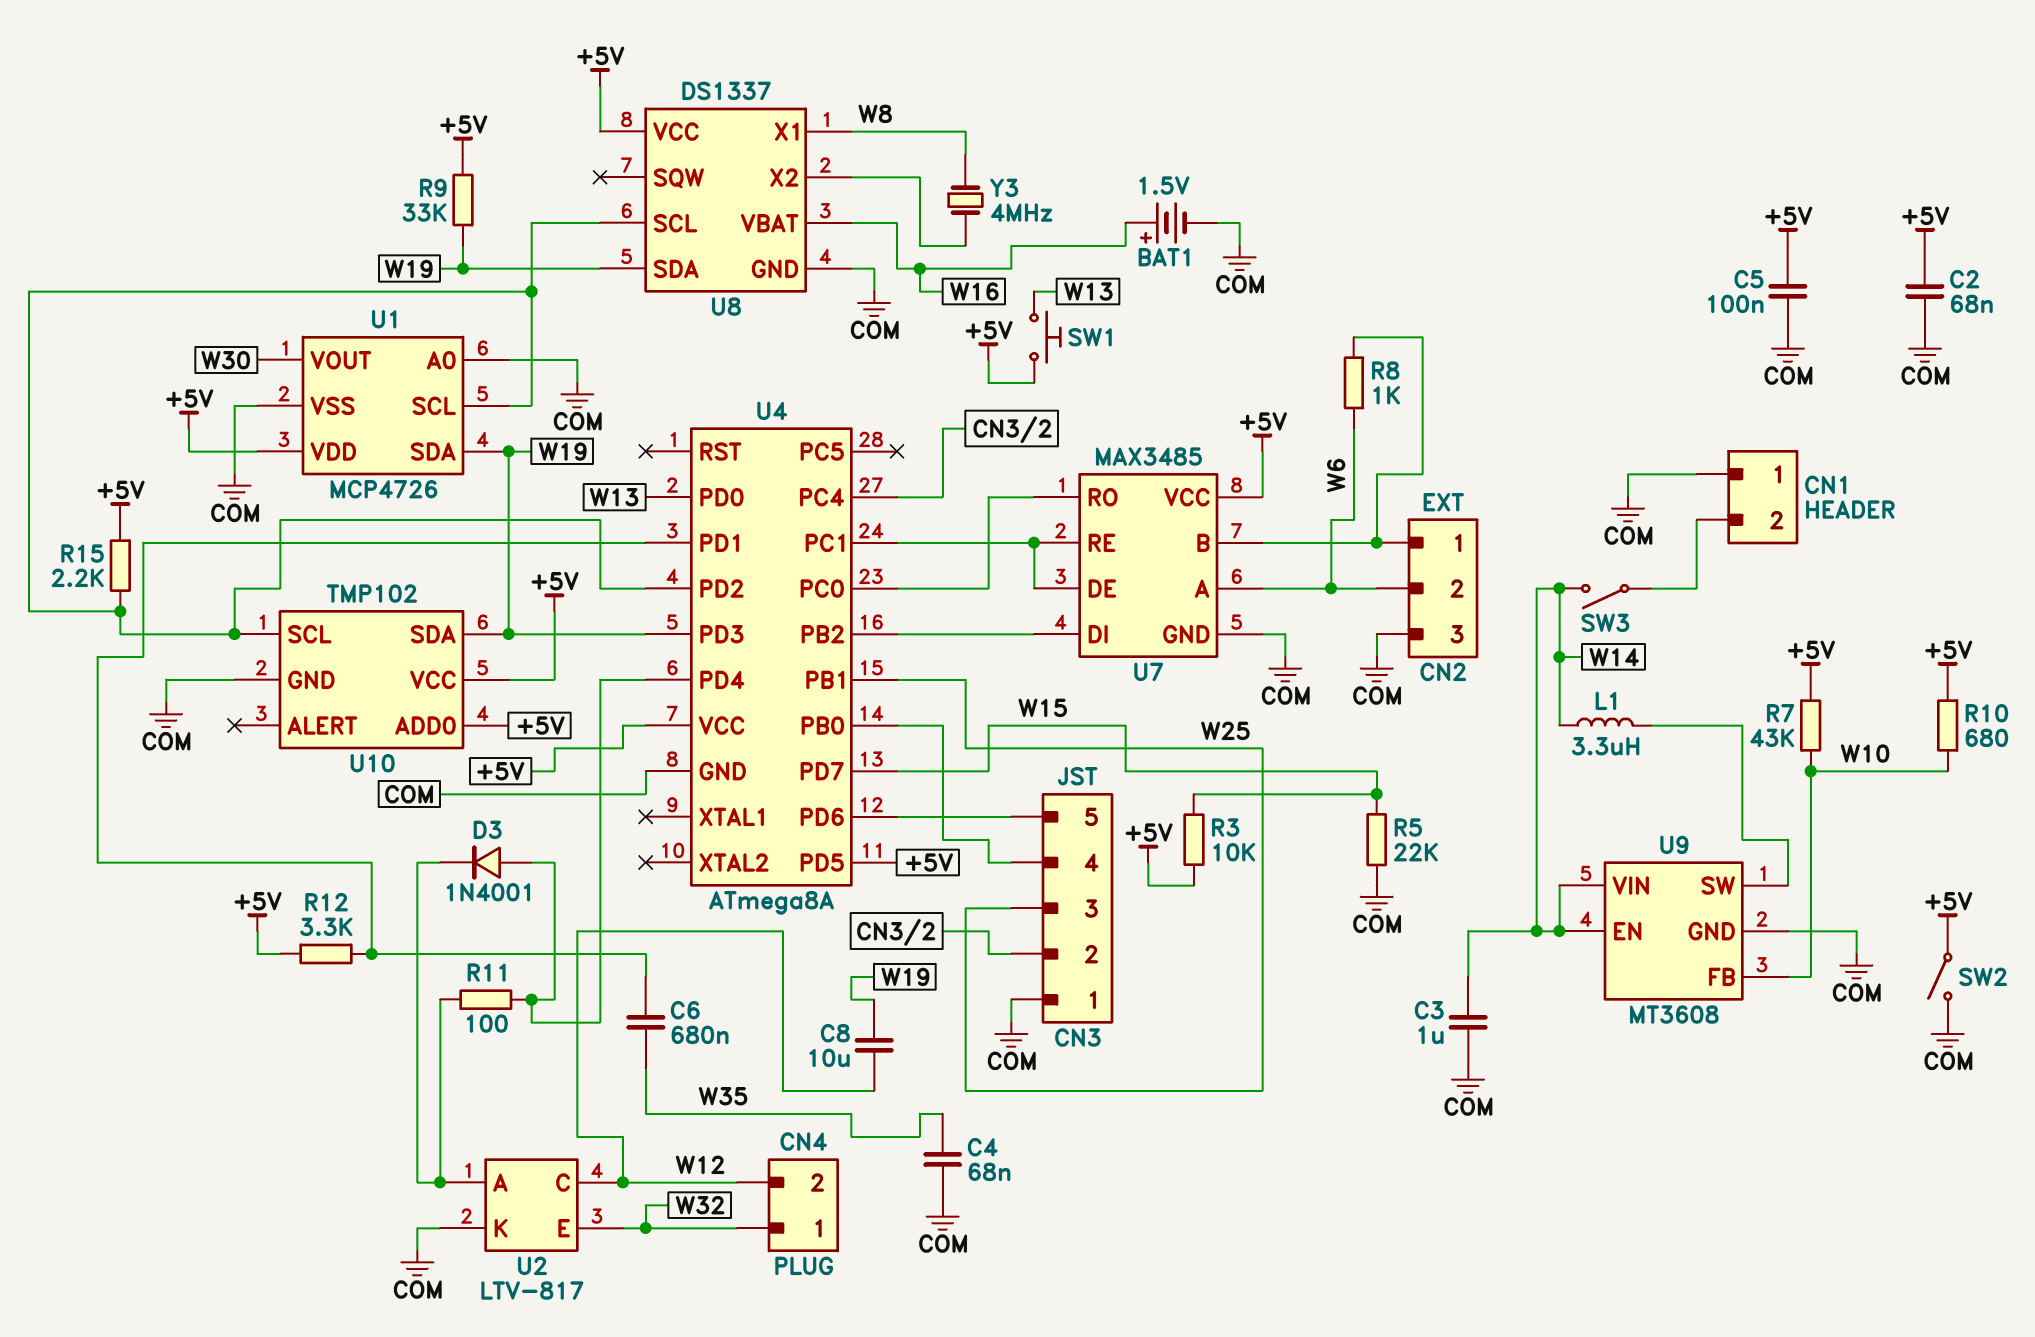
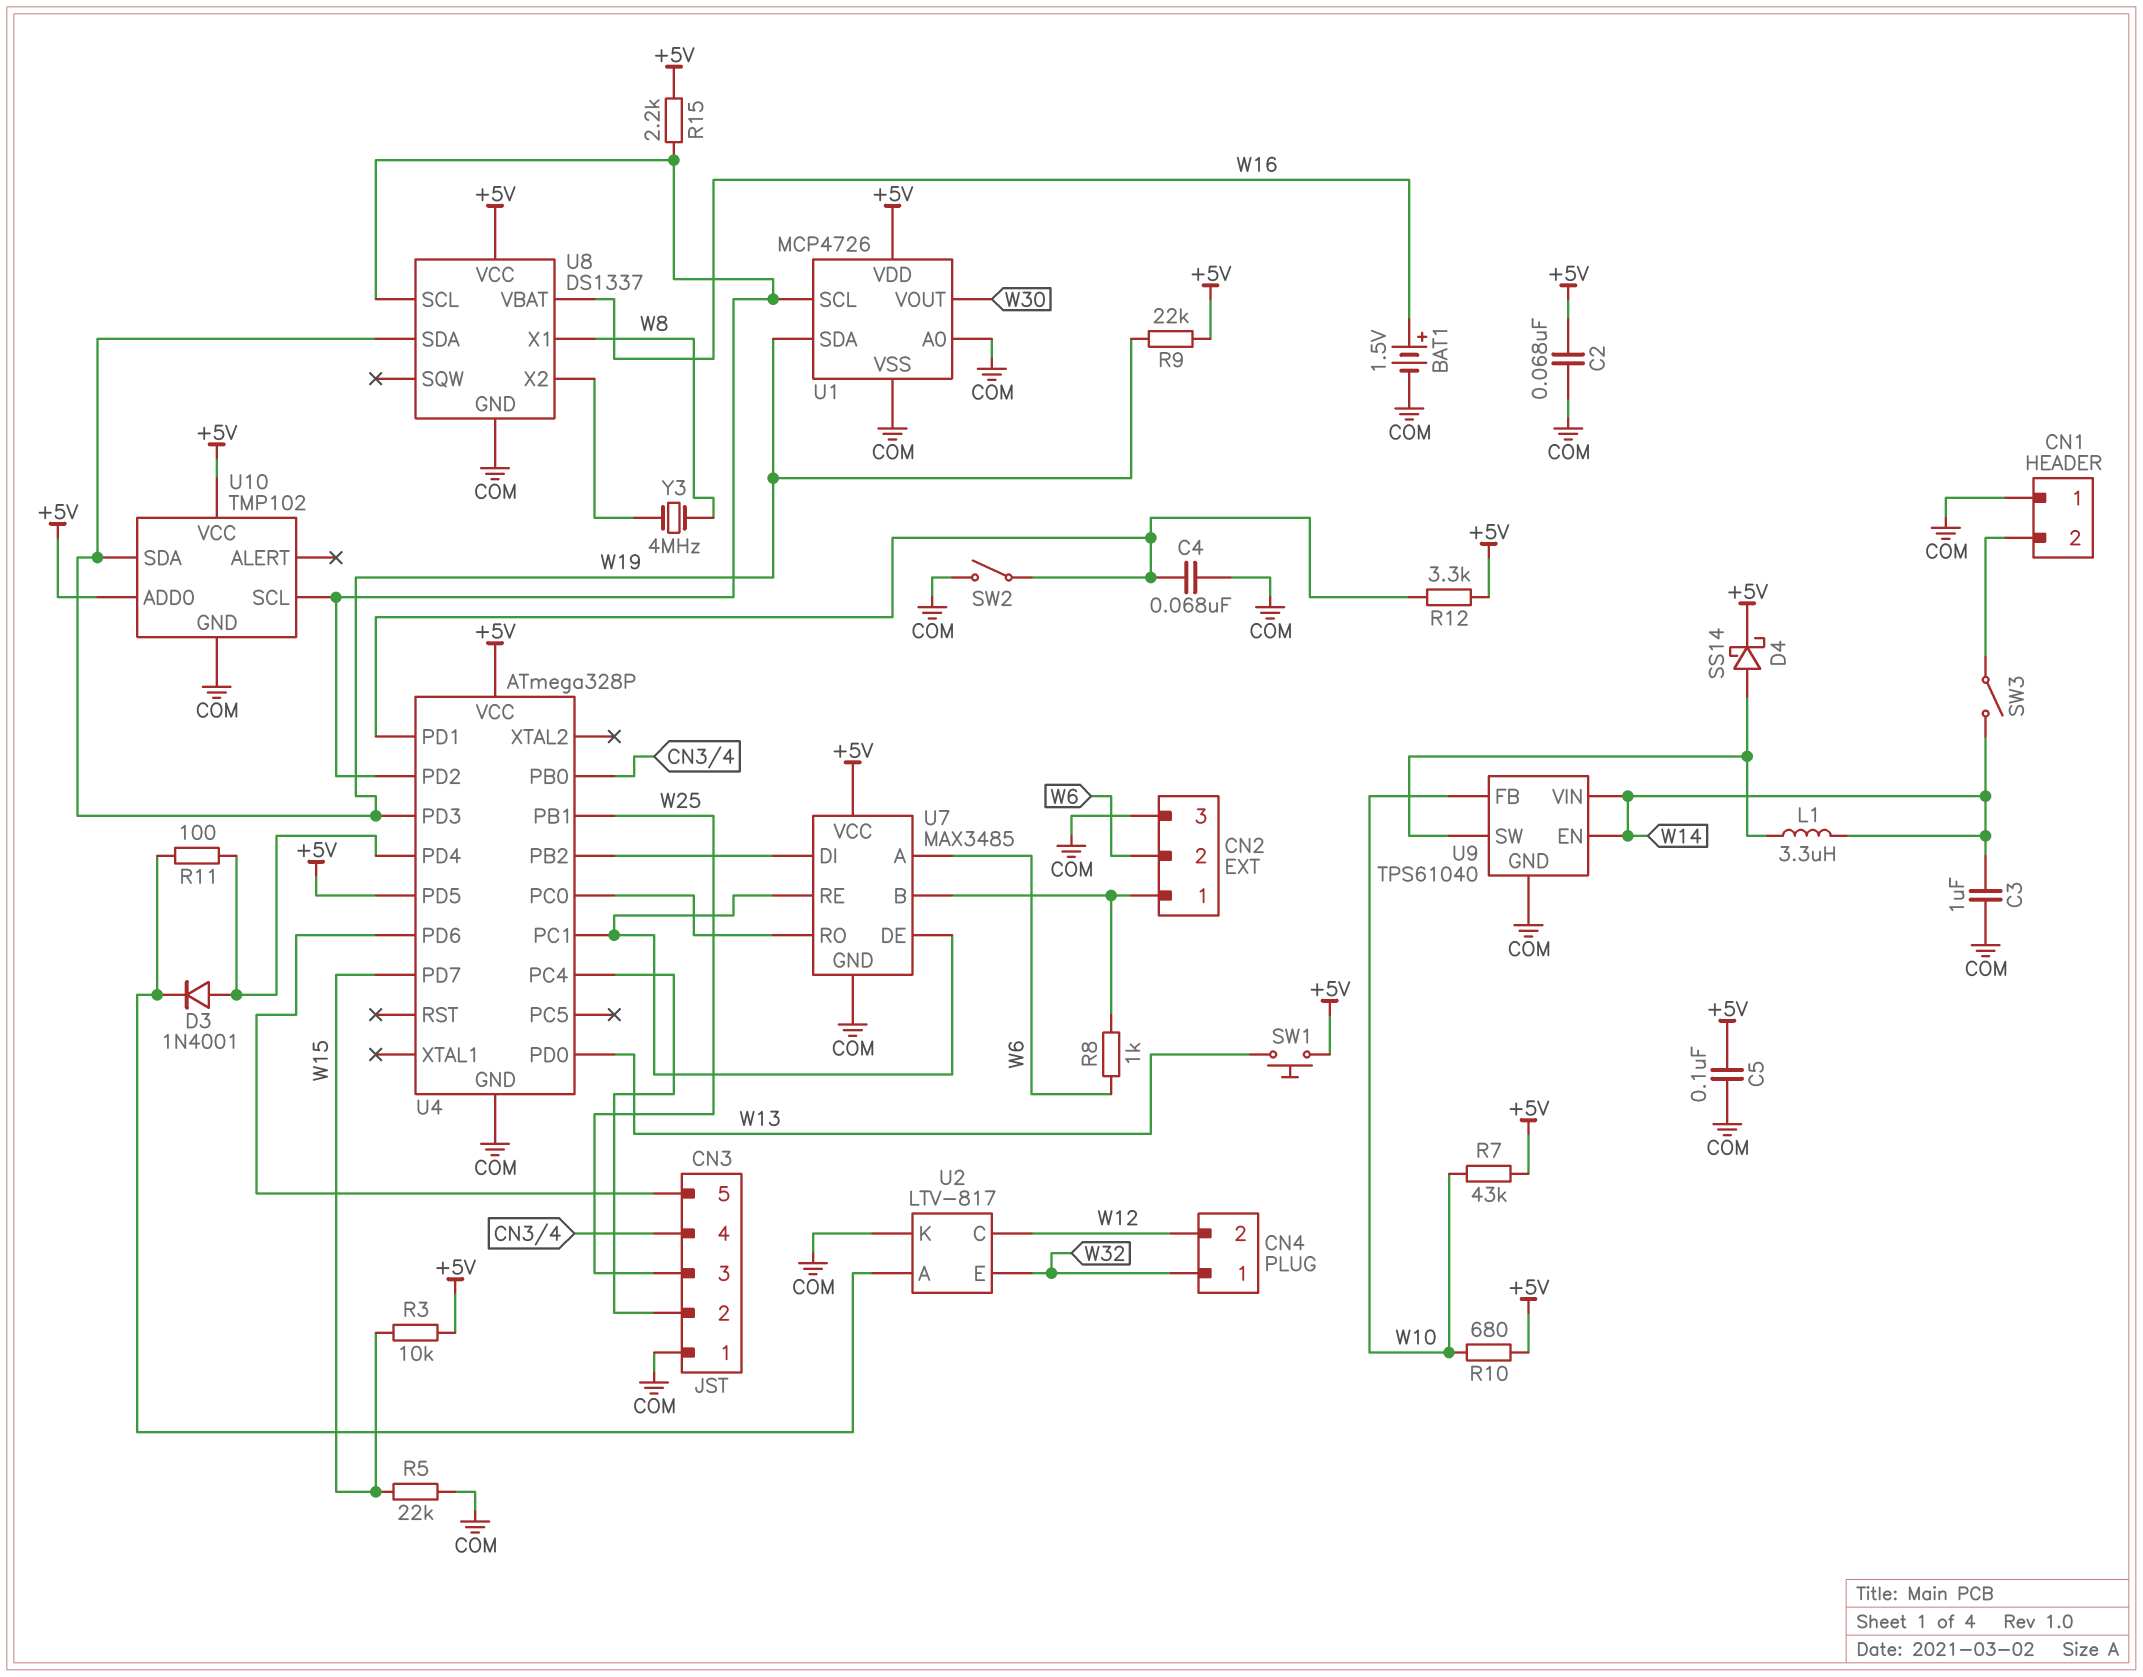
C4: 68nF (COM, W35) -> 68nF (COM, U4/PD1)
C6: 680nF (U4/PD1, W35) -> none
C8: 10uF (W12, W19) -> none
D4: none -> schottky SS14 (A U9/SW, K +5V)
R9: 33k (+5V, W19) -> 22k (+5V, W19)
SW2: switch (+5V, COM) -> switch (COM, U4/PD1)
U4: ATmega8A -> ATmega328P
U9: MT3608 -> TPS61040

